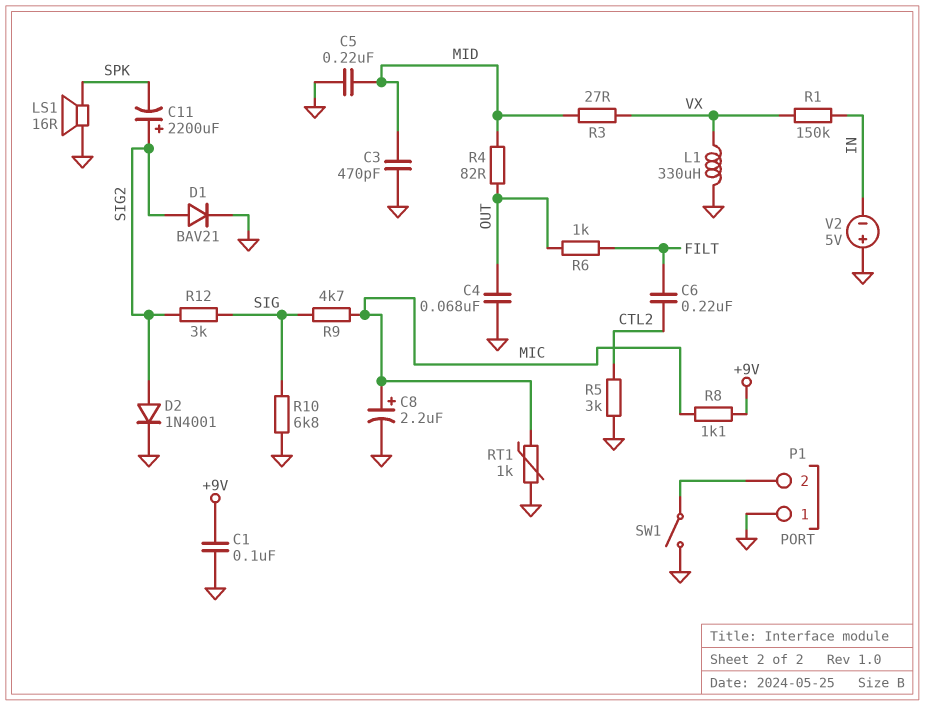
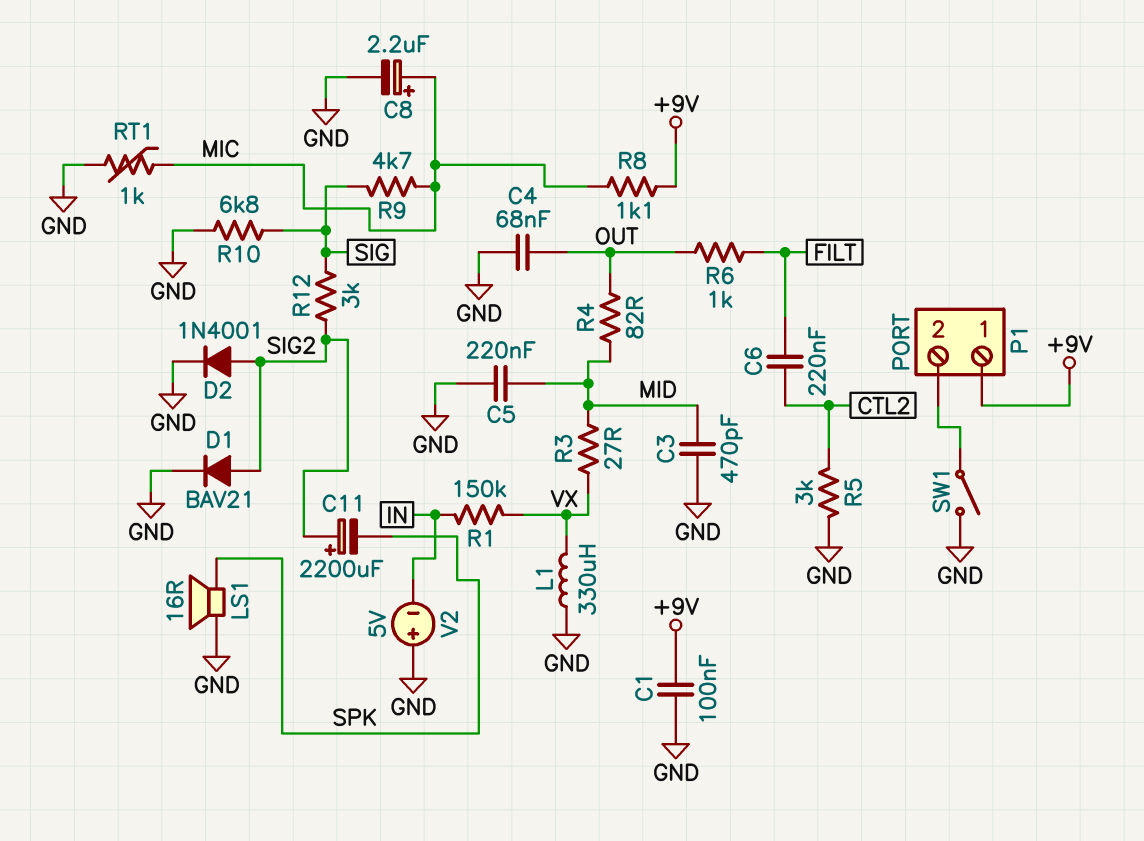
P1 pin 1: GND -> +9V

